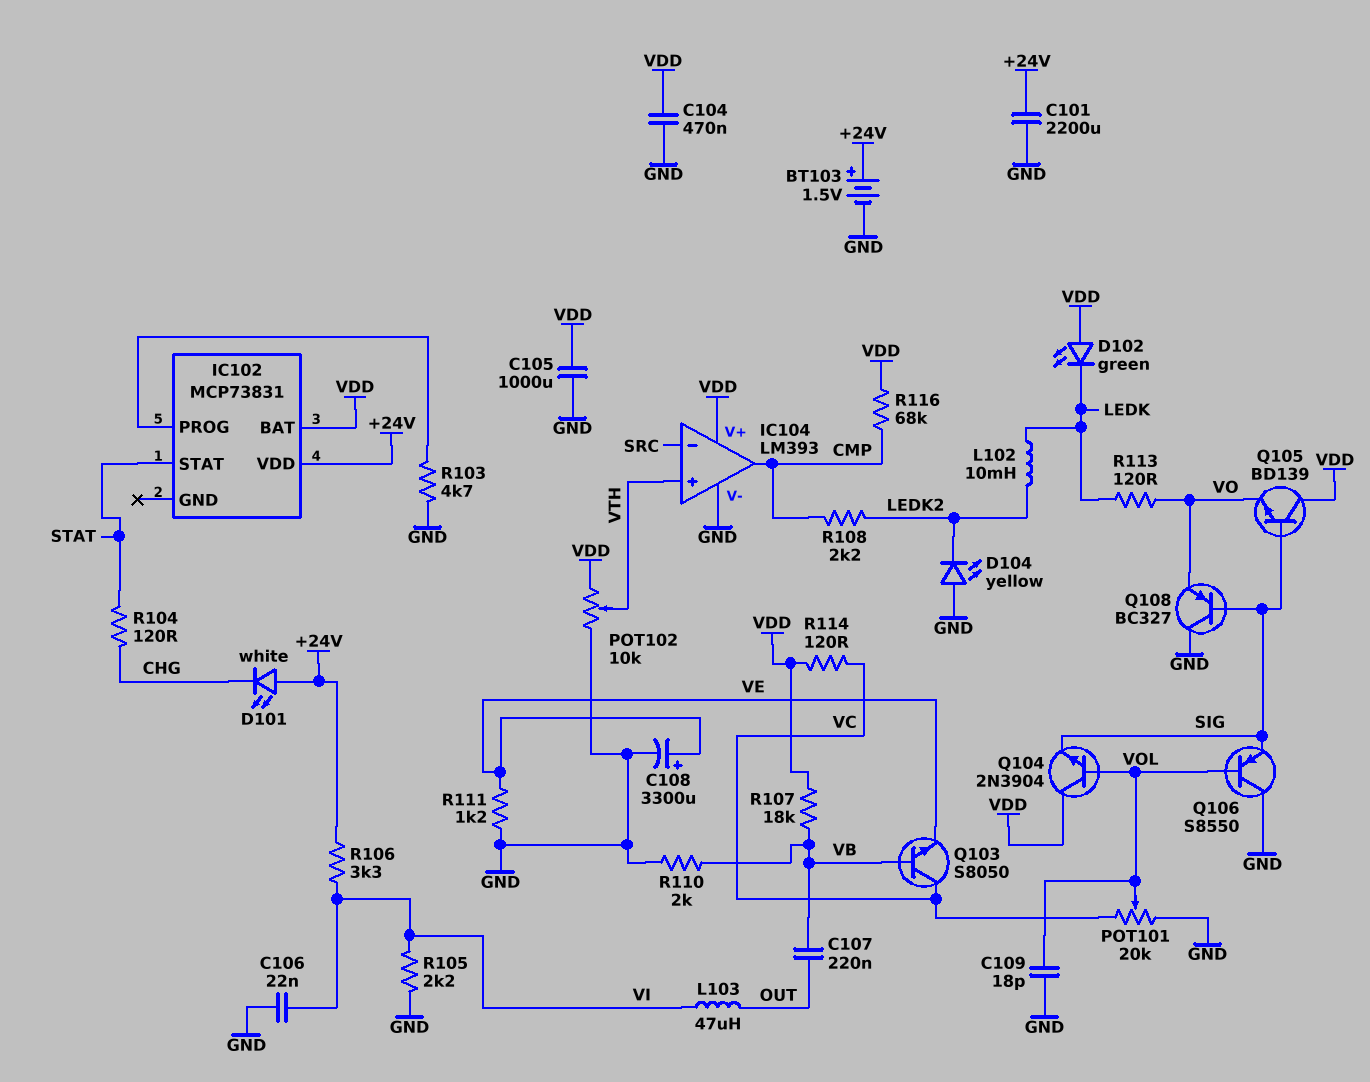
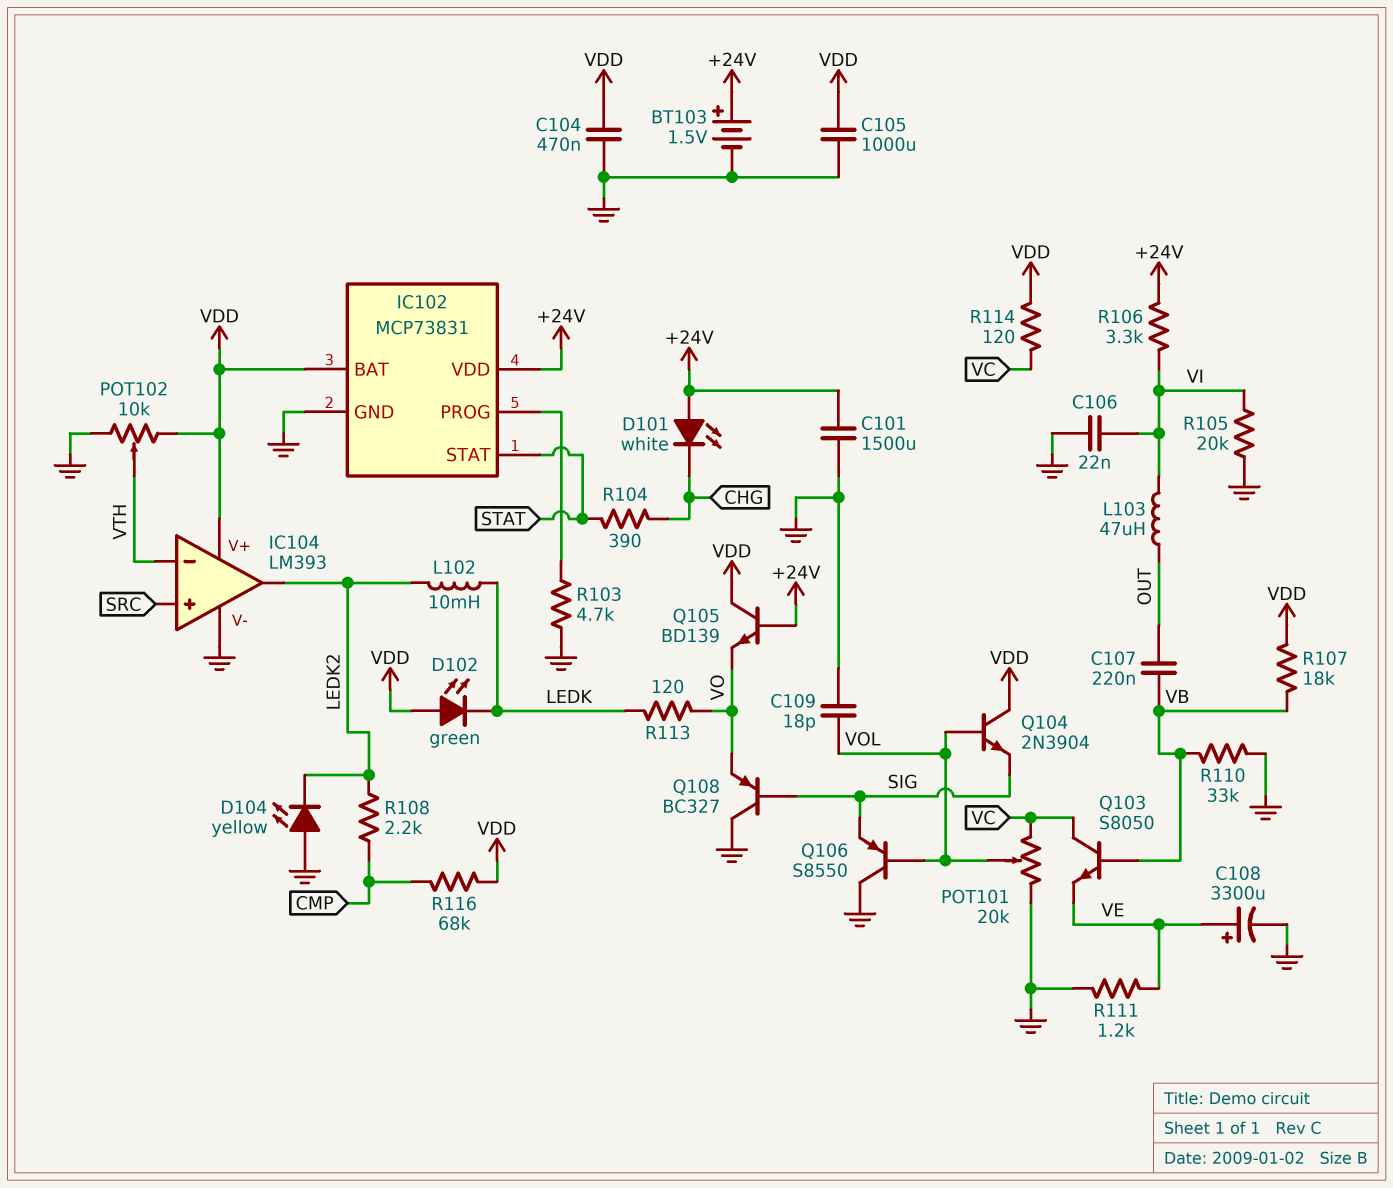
C101: 2200uF (+24V, GND) -> 1500uF (+24V, GND)
IC102 pin GND: none -> GND
IC104 pin in+: VTH -> SRC
IC104 pin in-: SRC -> VTH
IC104 pin out: CMP -> LEDK2
Q105: NPN BD139 (B SIG, C VDD, E VO) -> NPN BD139 (B +24V, C VDD, E VO)
R104: 120 (CHG, STAT) -> 390 (CHG, STAT)
R105: 2.2k (GND, VI) -> 20k (GND, VI)
R110: 2k (GND, VB) -> 33k (GND, VB)

